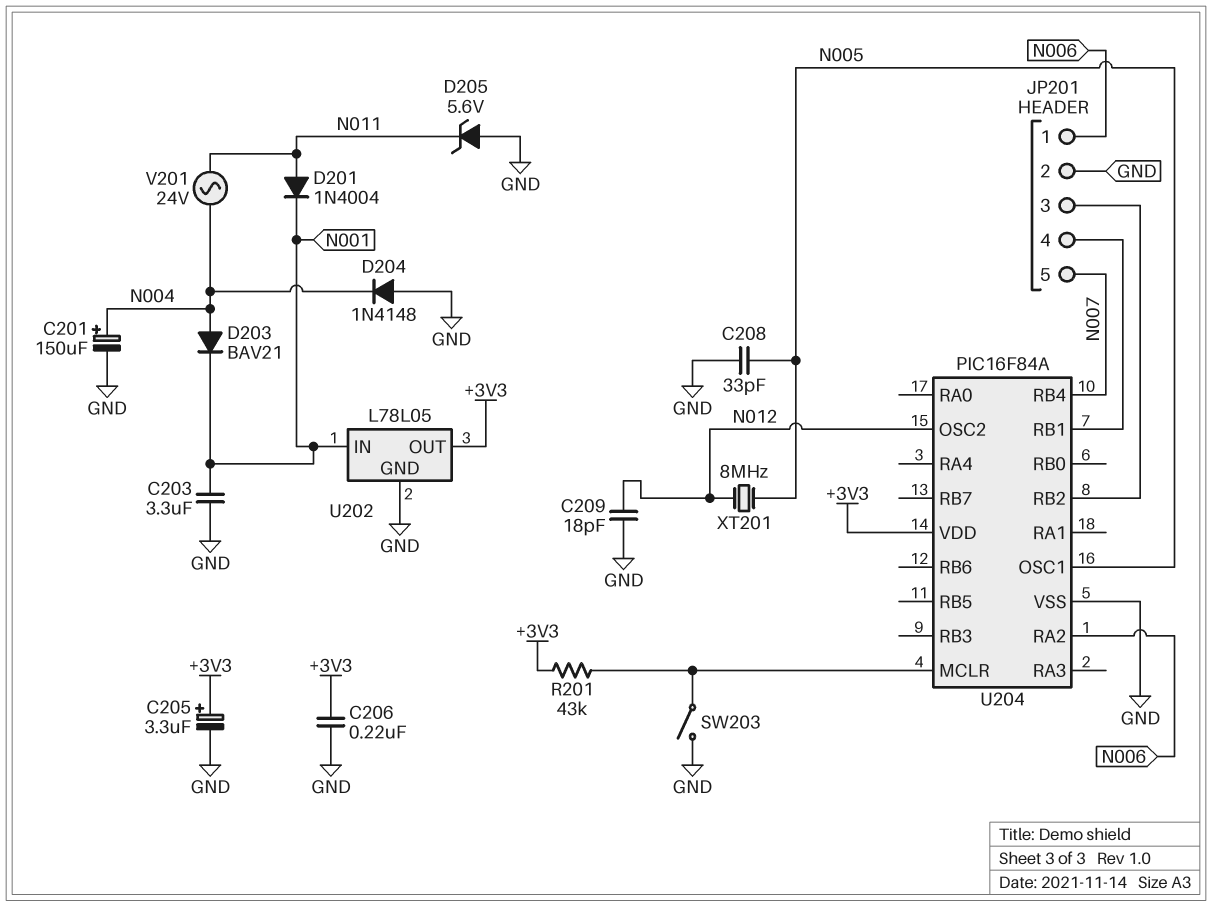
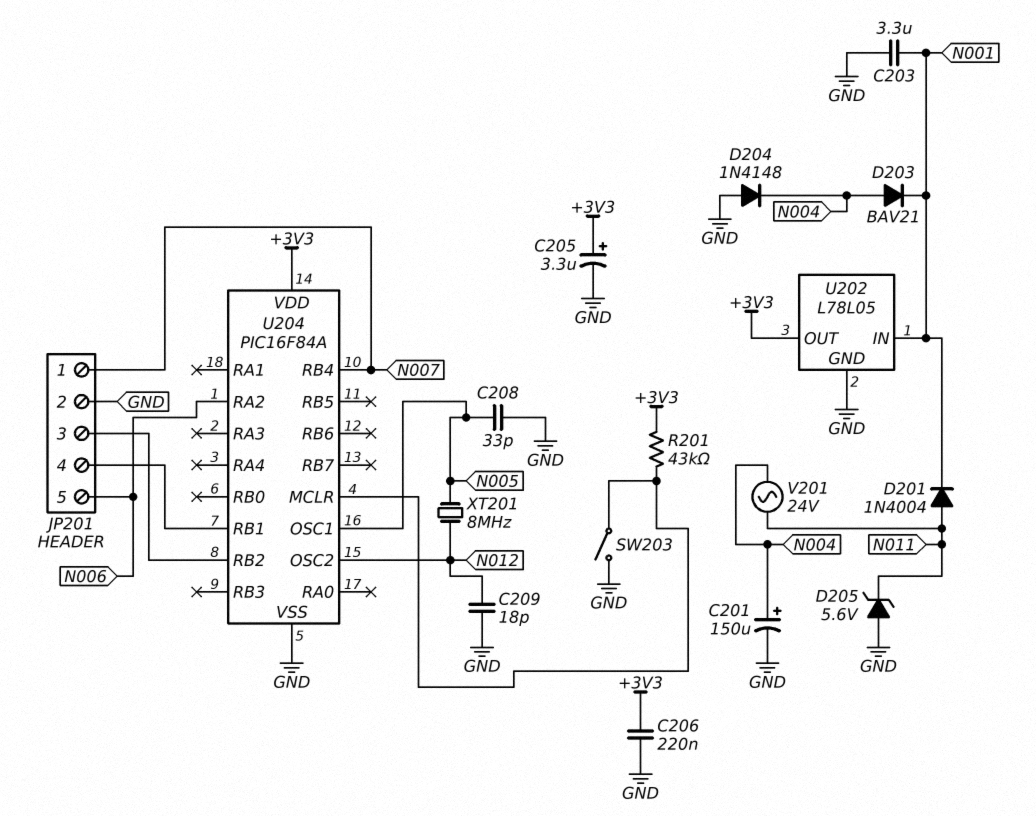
JP201 pin 1: N006 -> N007
JP201 pin 5: N007 -> N006

